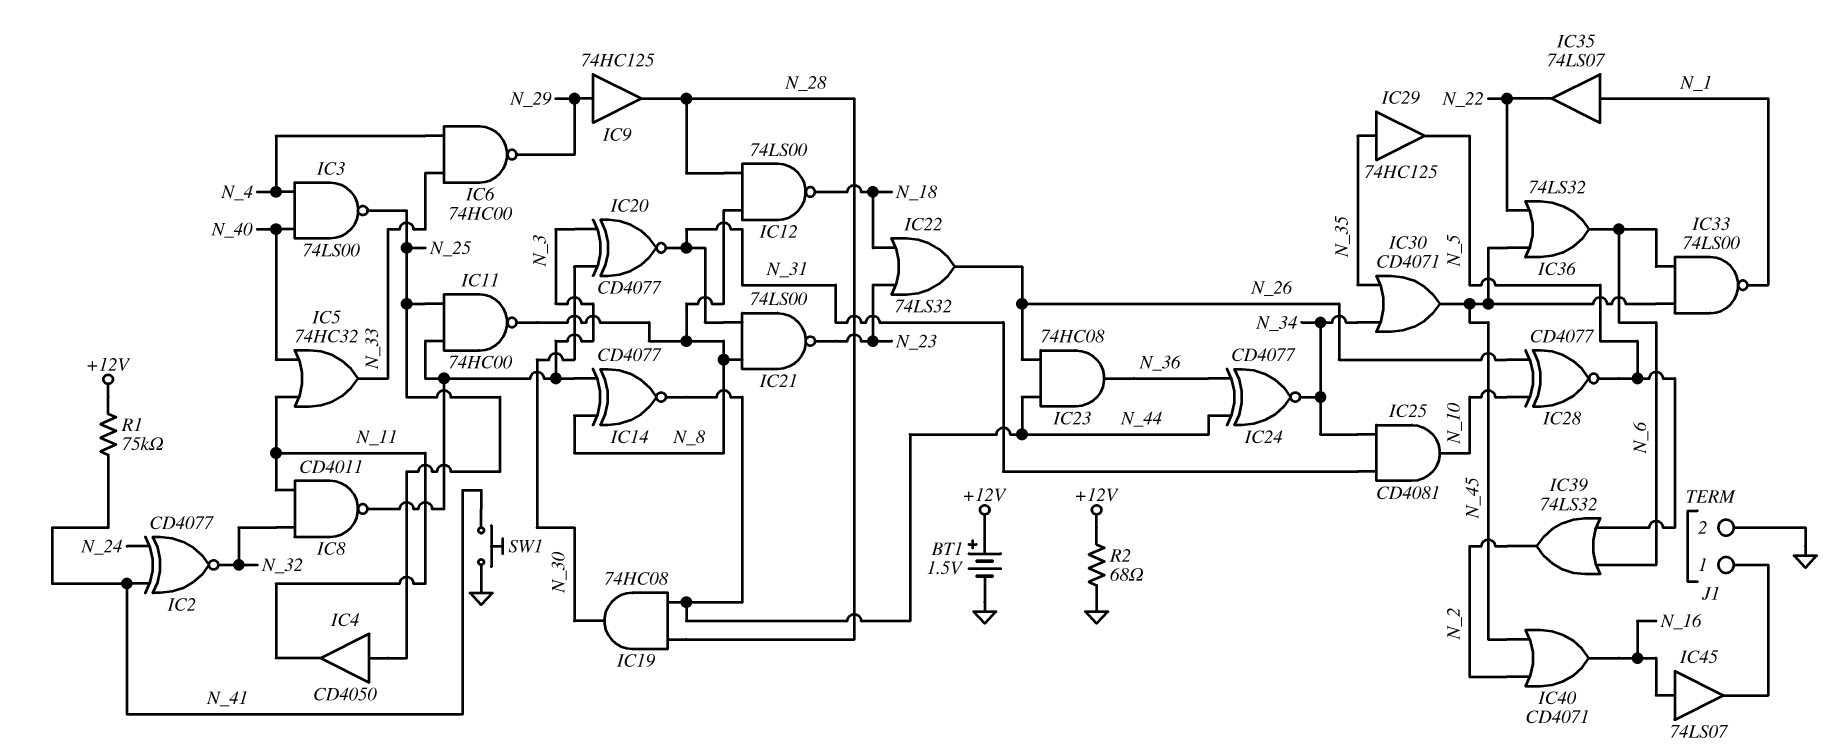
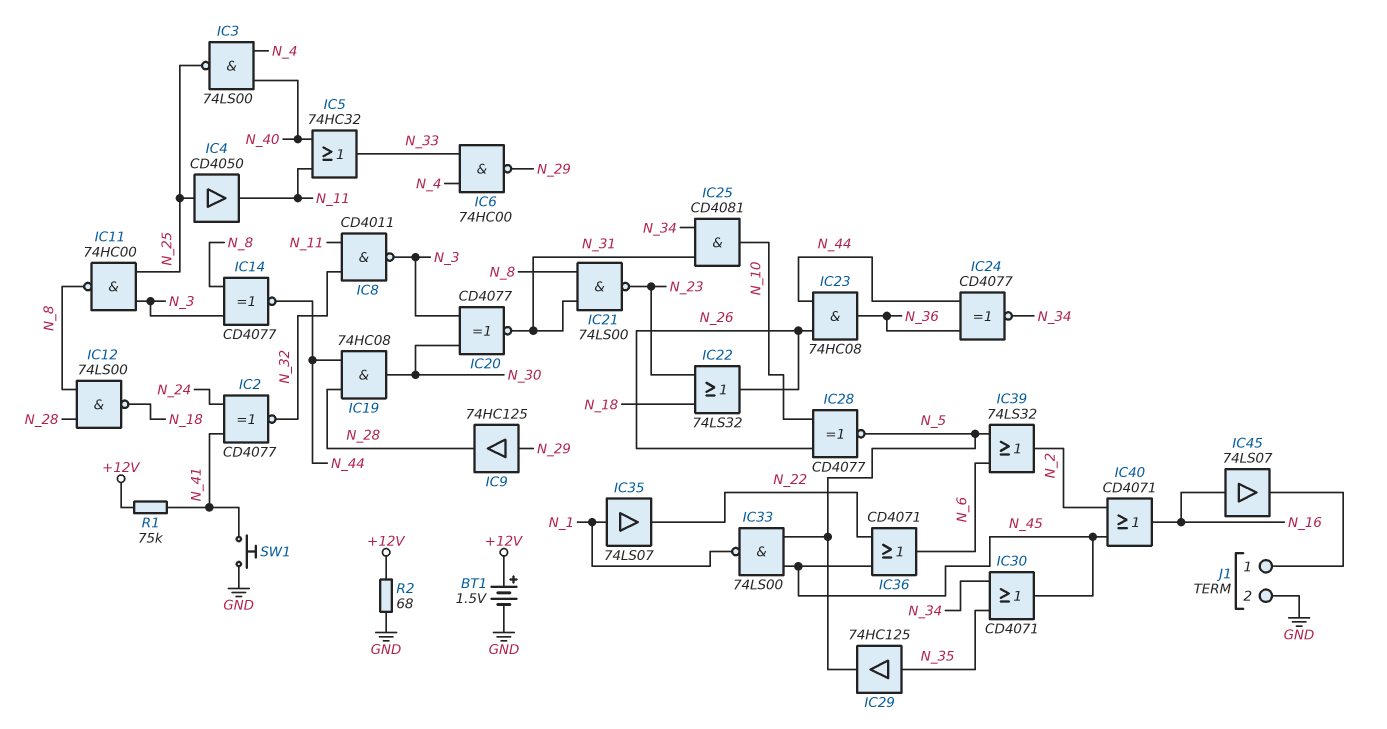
IC33: NAND 74LS00 (in N_6, in N_45, out N_1) -> NAND 74LS00 (in N_5, in N_45, out N_1)
IC36: OR 74LS32 (in N_22, in N_45, out N_6) -> OR CD4071 (in N_22, in N_45, out N_6)

